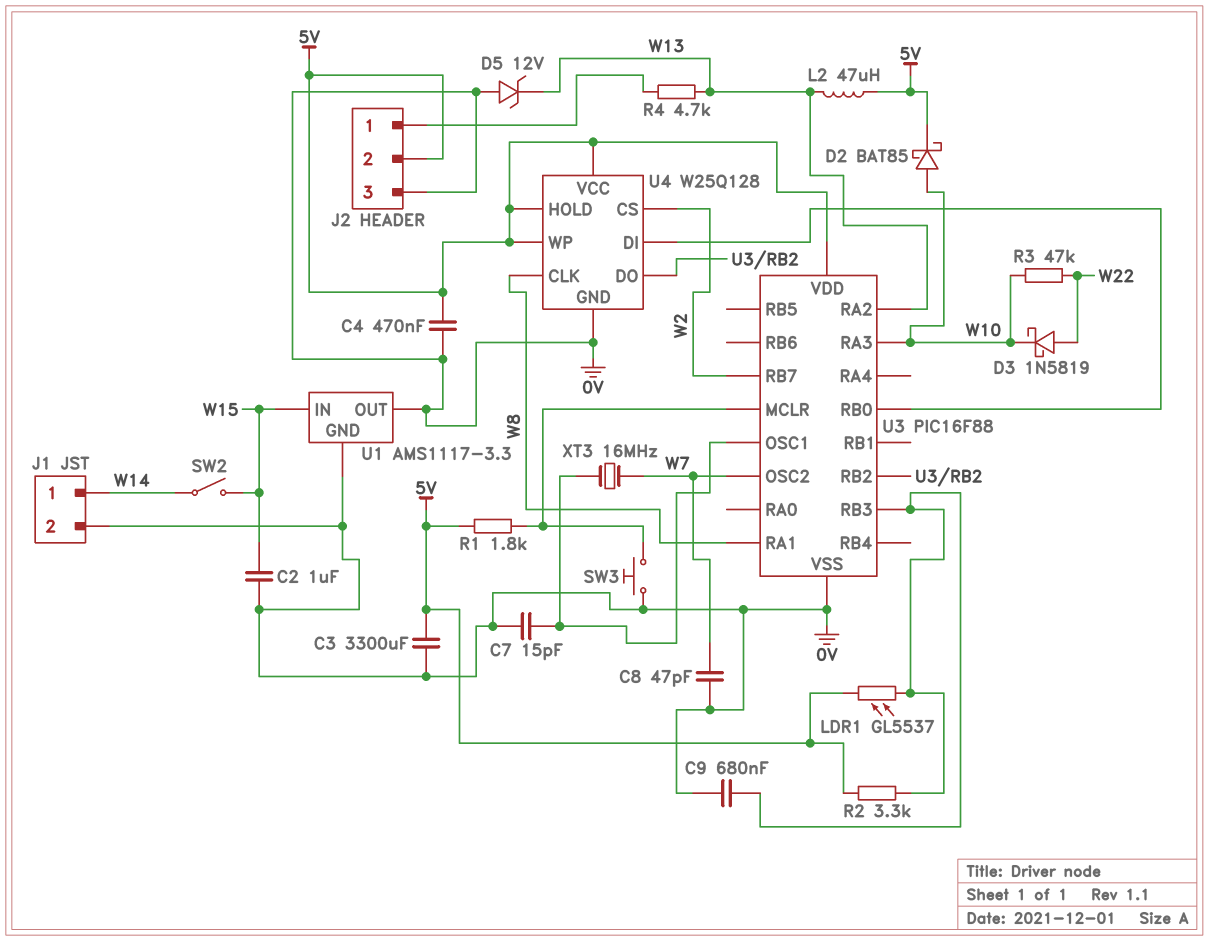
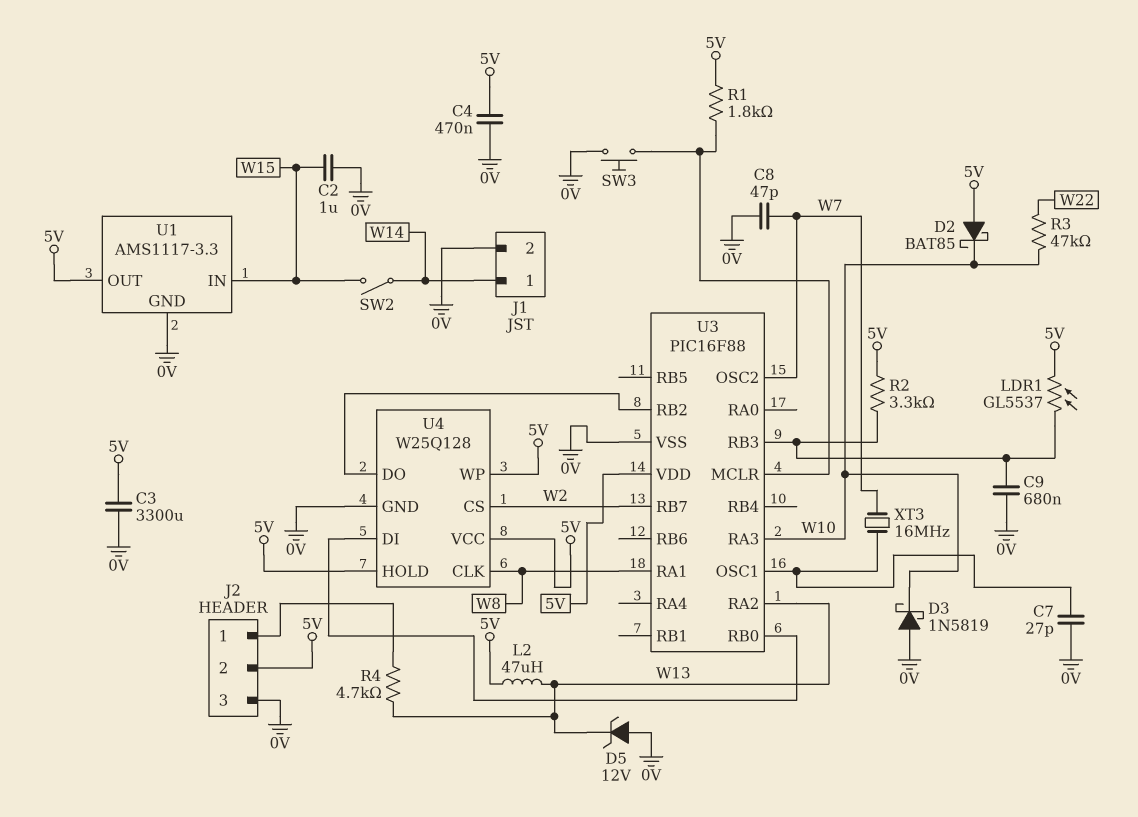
C7: 15pF (0V, U3/OSC1) -> 27pF (0V, U3/OSC1)
D2: schottky BAT85 (A W10, K 5V) -> schottky BAT85 (A 5V, K W10)
D3: schottky 1N5819 (A W22, K W10) -> schottky 1N5819 (A 0V, K W10)
U1 pin OUT: 0V -> 5V

